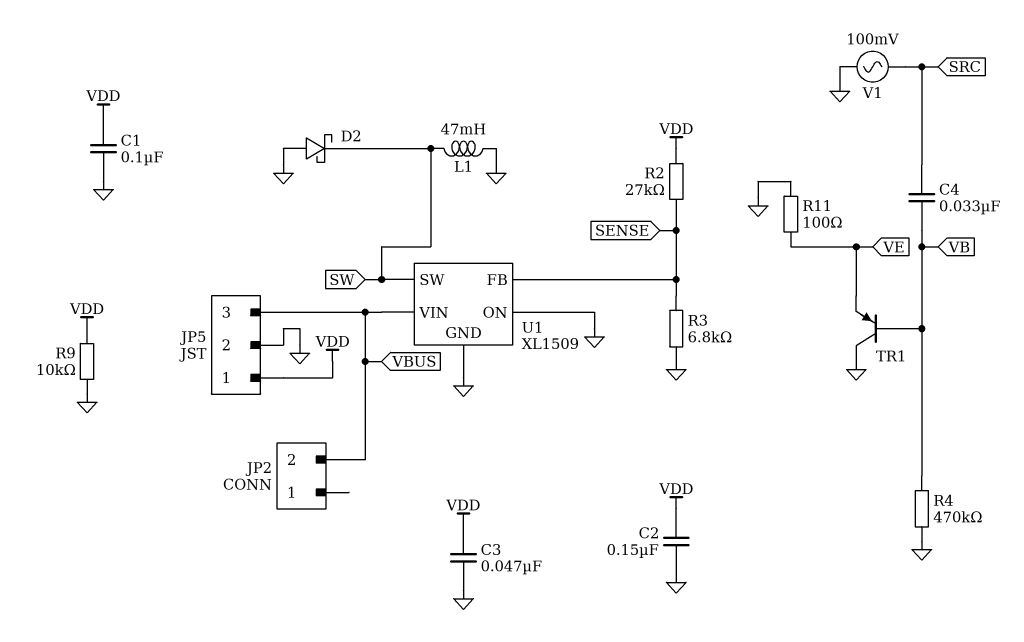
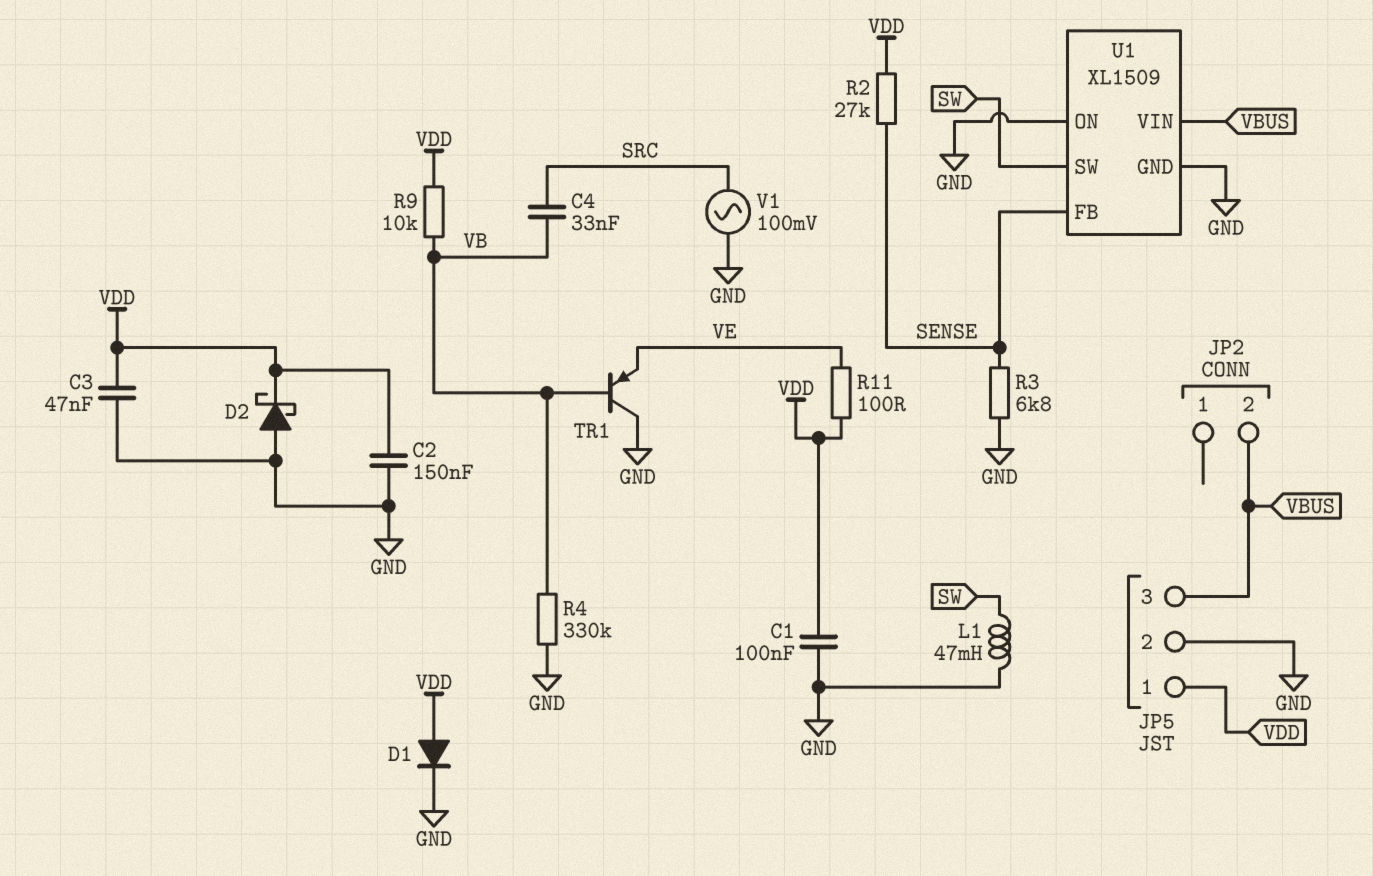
D1: none -> diode (A VDD, K GND)
D2: schottky (A GND, K SW) -> schottky (A GND, K VDD)
R4: 470k (GND, VB) -> 330k (GND, VB)
R9: 10k (GND, VDD) -> 10k (VB, VDD)
R11: 100 (GND, VE) -> 100 (VDD, VE)

